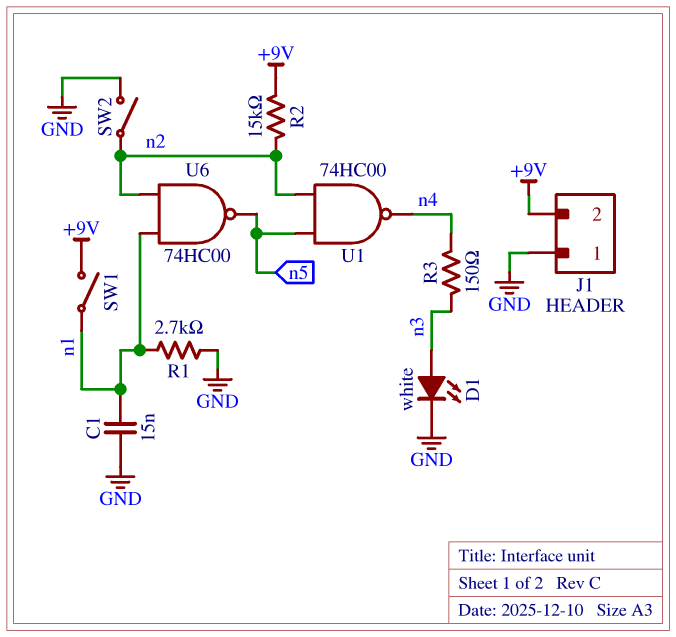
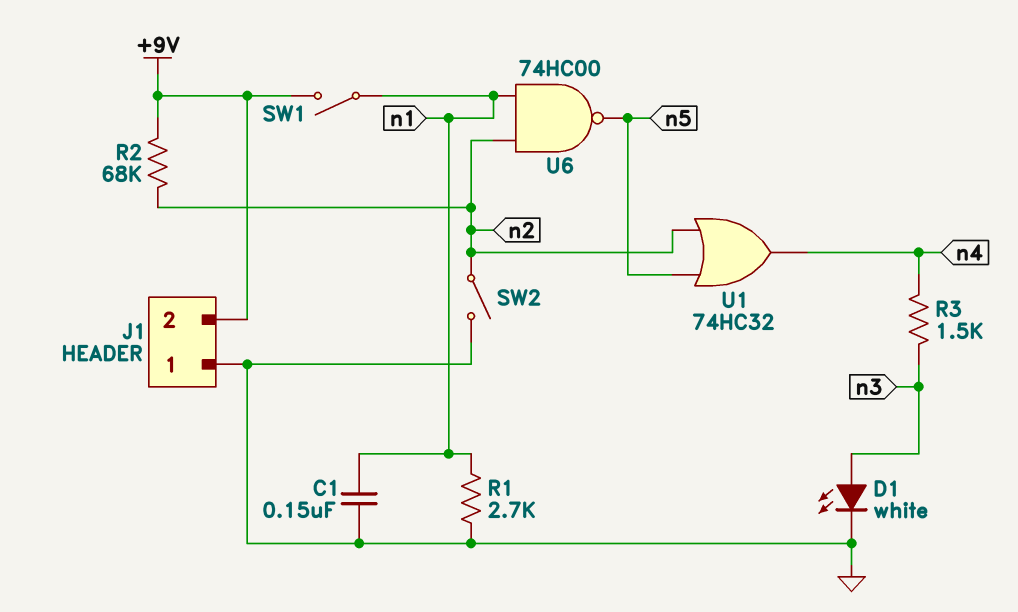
C1: 15nF (GND, n1) -> 150nF (GND, n1)
R2: 15k (+9V, n2) -> 68k (+9V, n2)
R3: 150 (n3, n4) -> 1.5k (n3, n4)
U1: NAND 74HC00 (in n2, in n5, out n4) -> OR 74HC32 (in n2, in n5, out n4)

